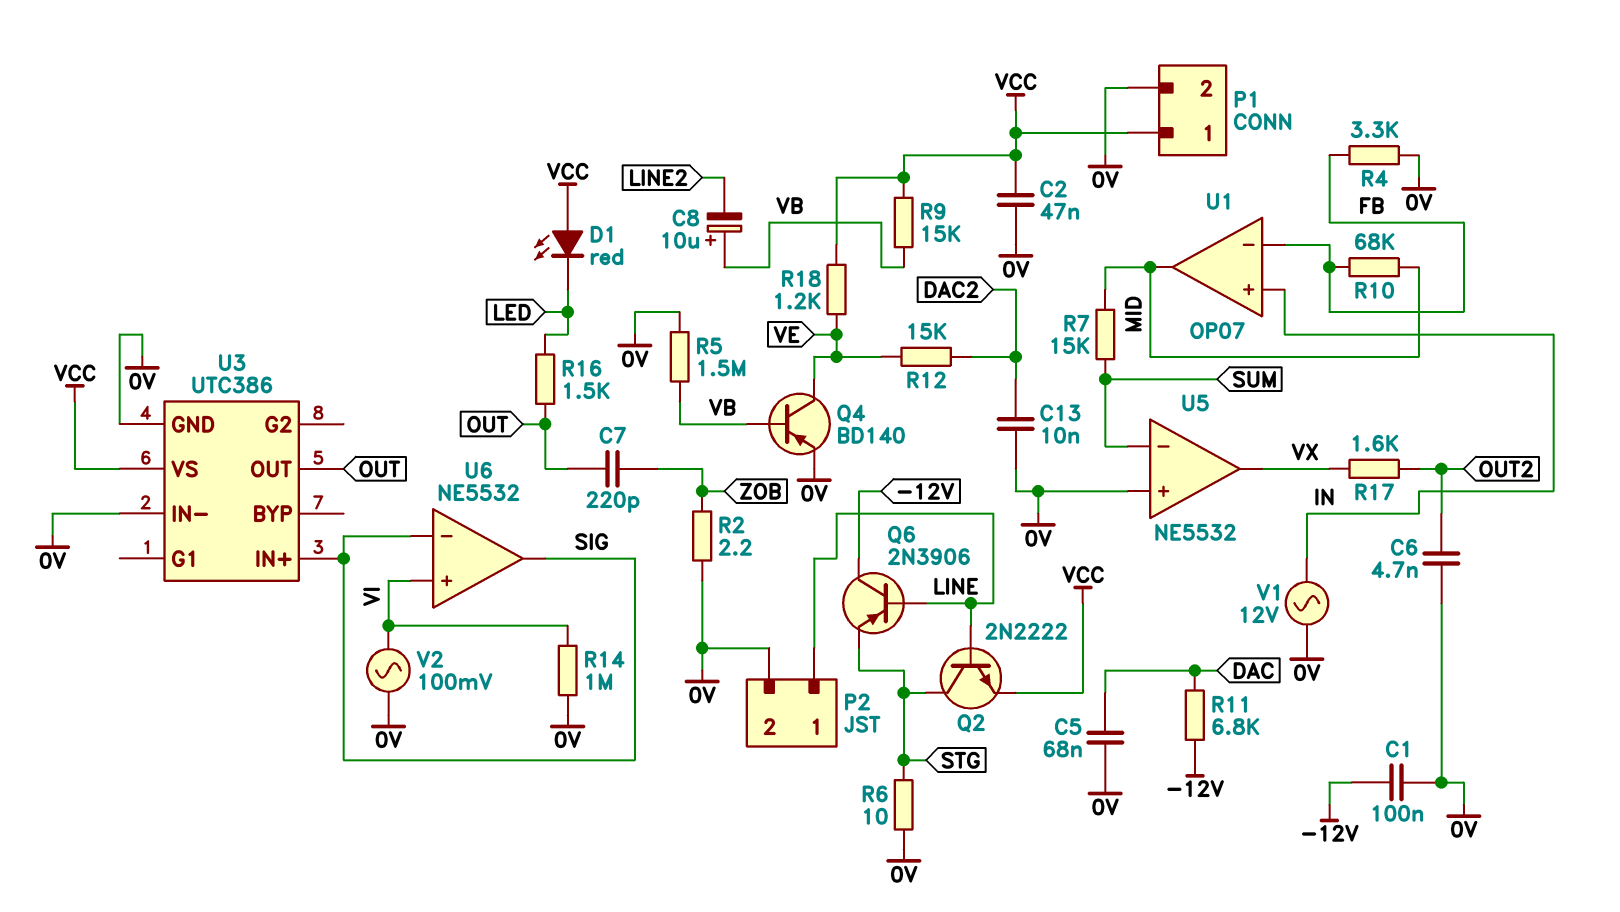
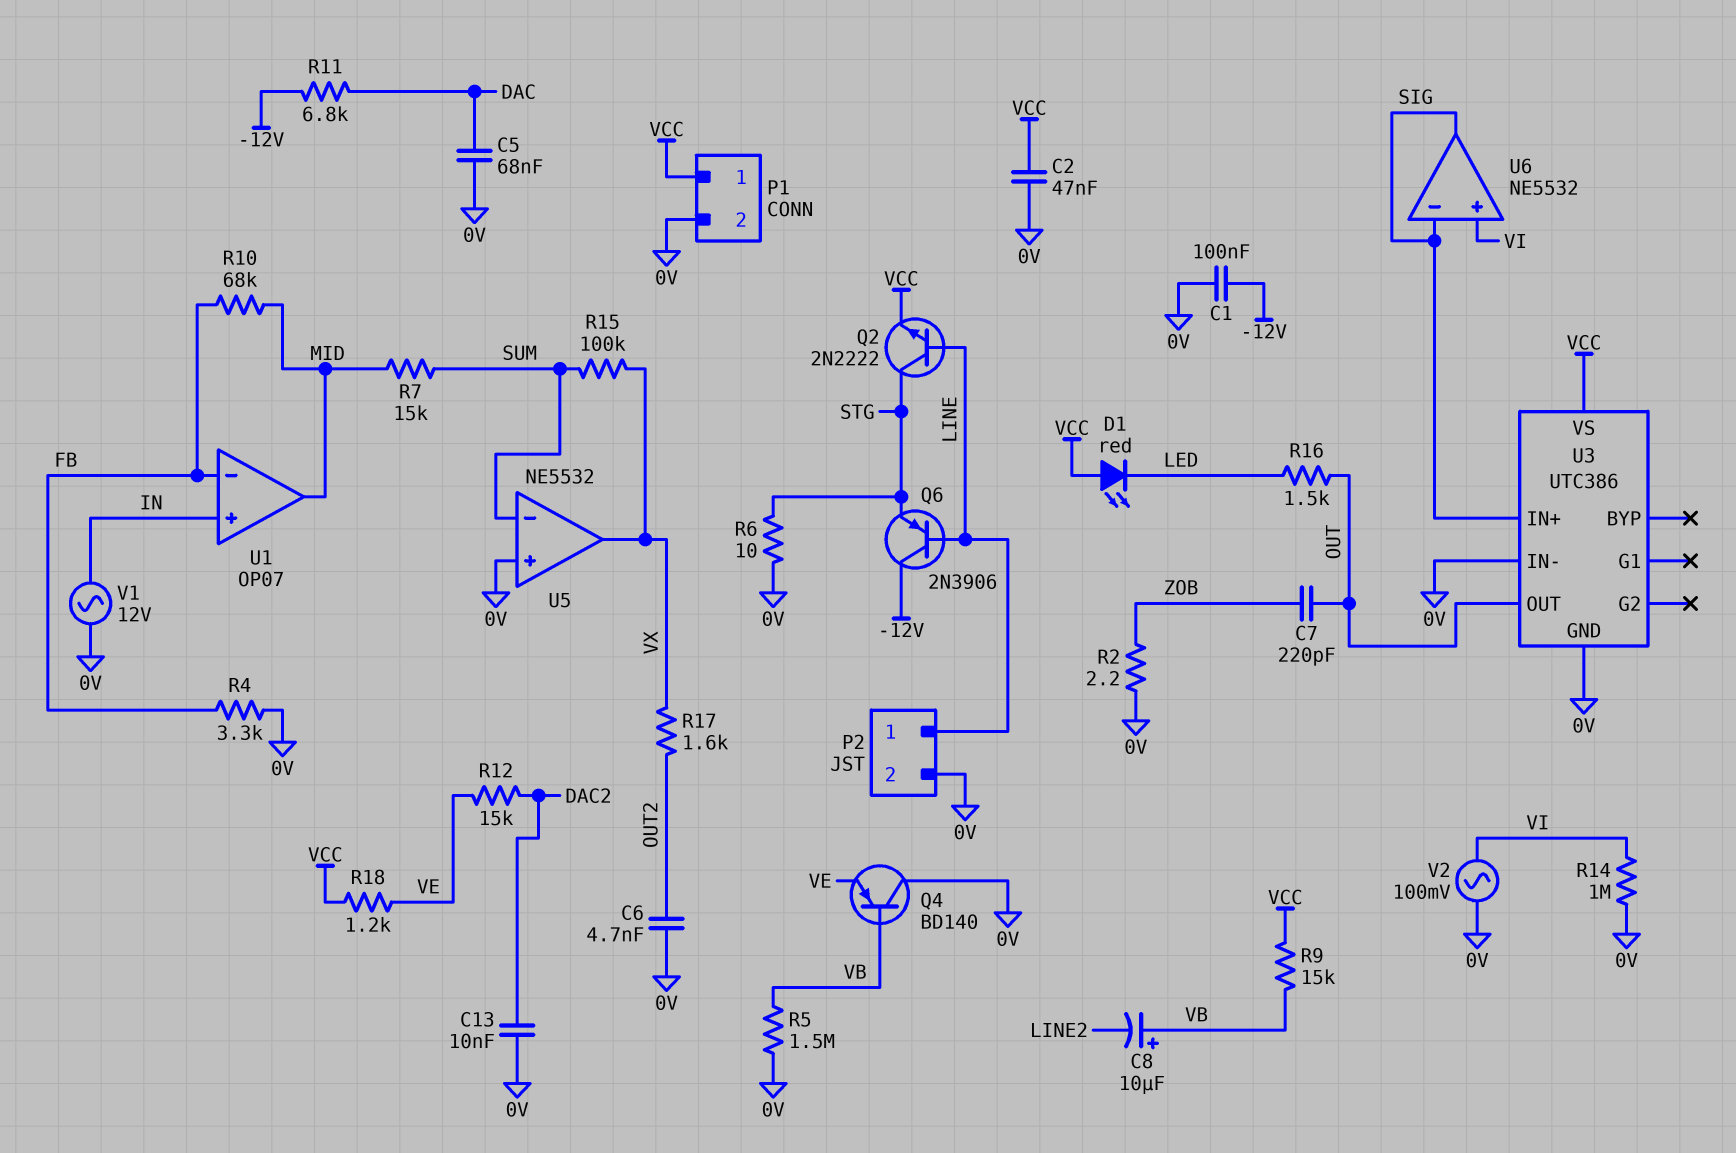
Q4: PNP BD140 (B VB, C VE, E 0V) -> PNP BD140 (B VB, C 0V, E VE)
R15: none -> 100k (SUM, VX)

